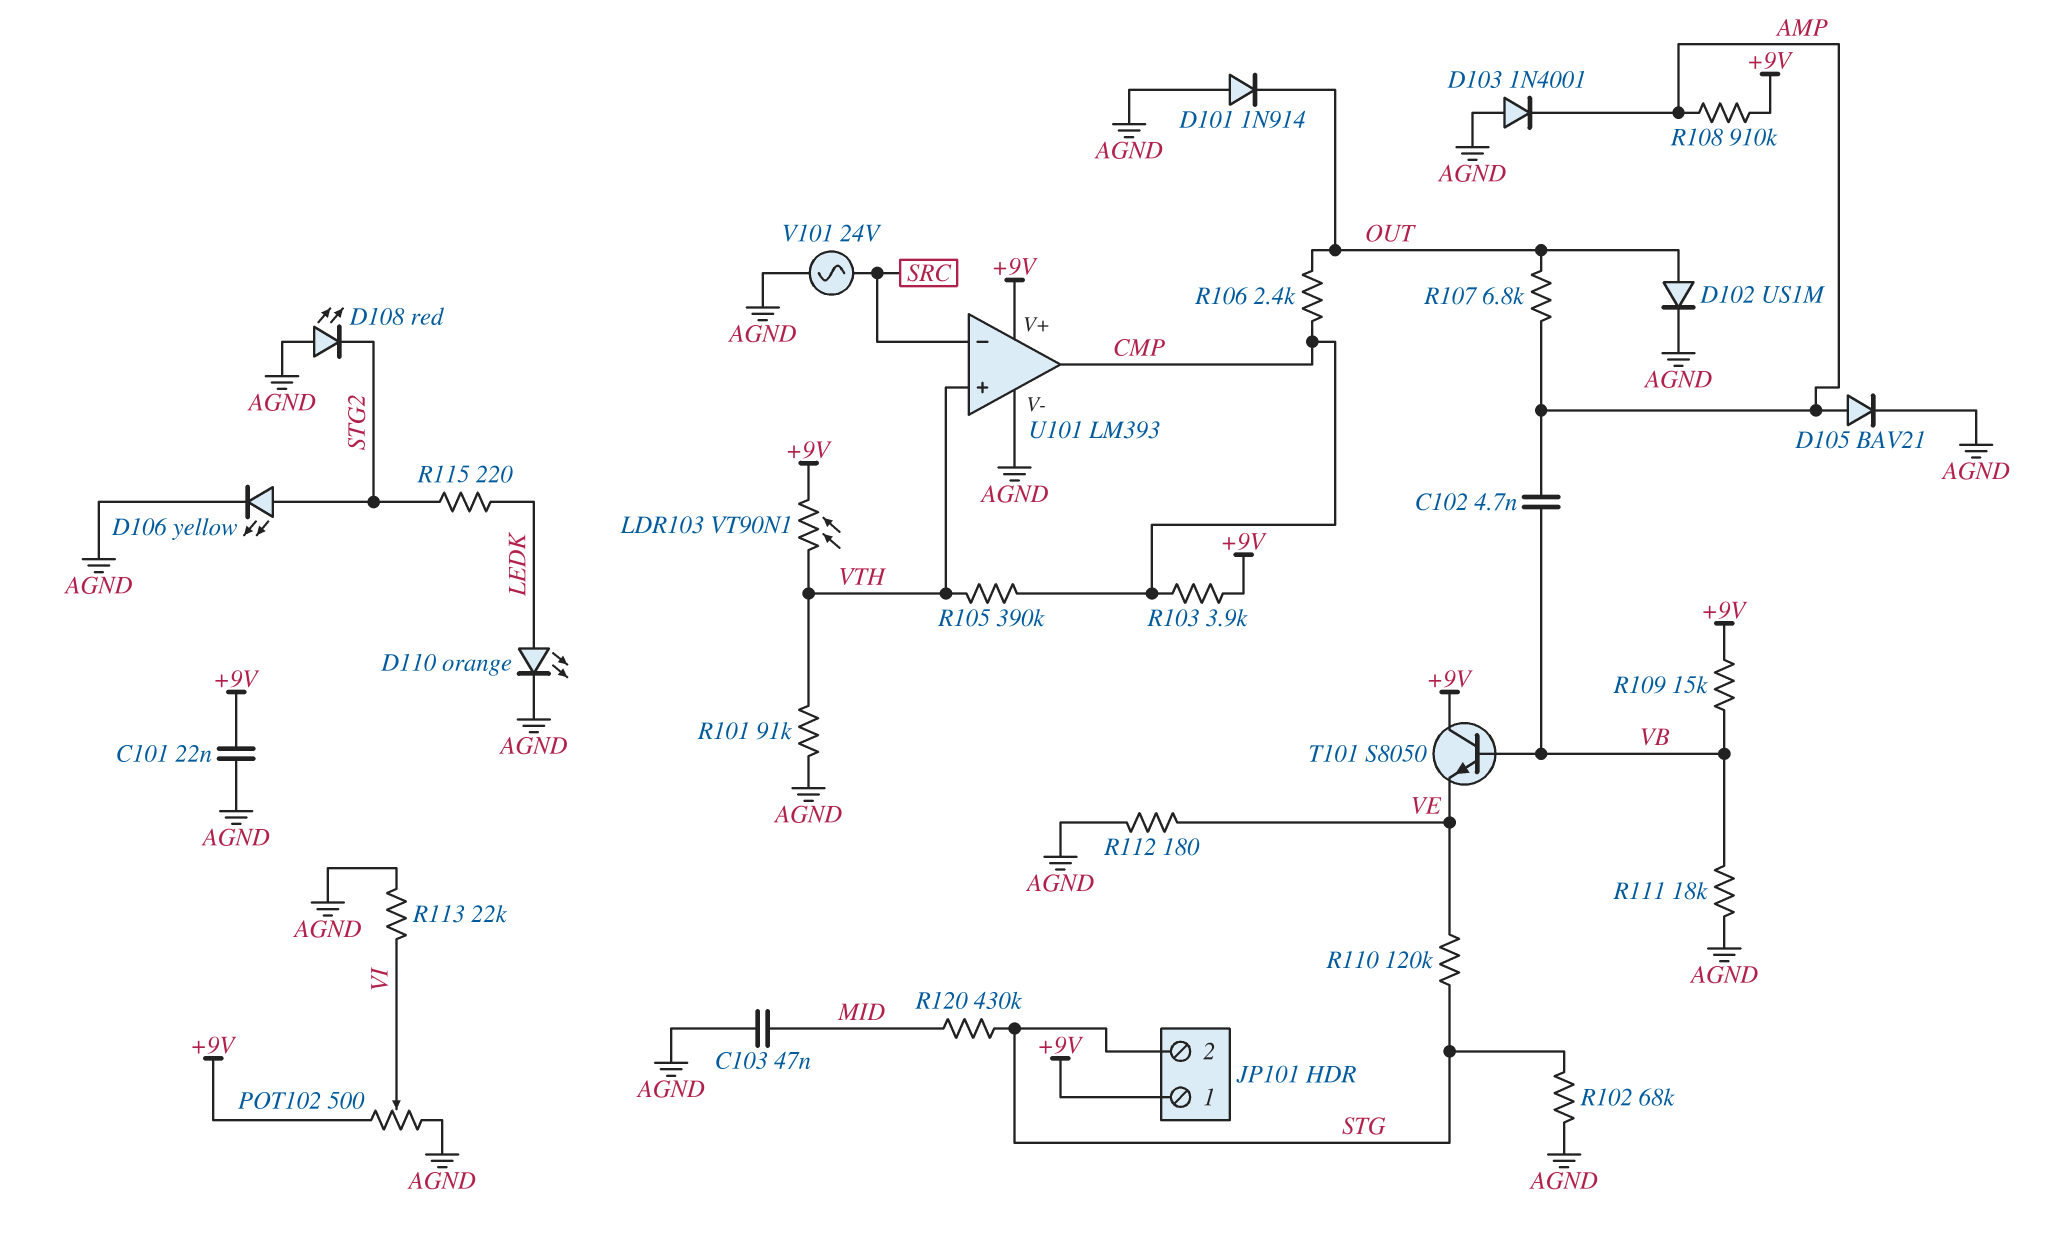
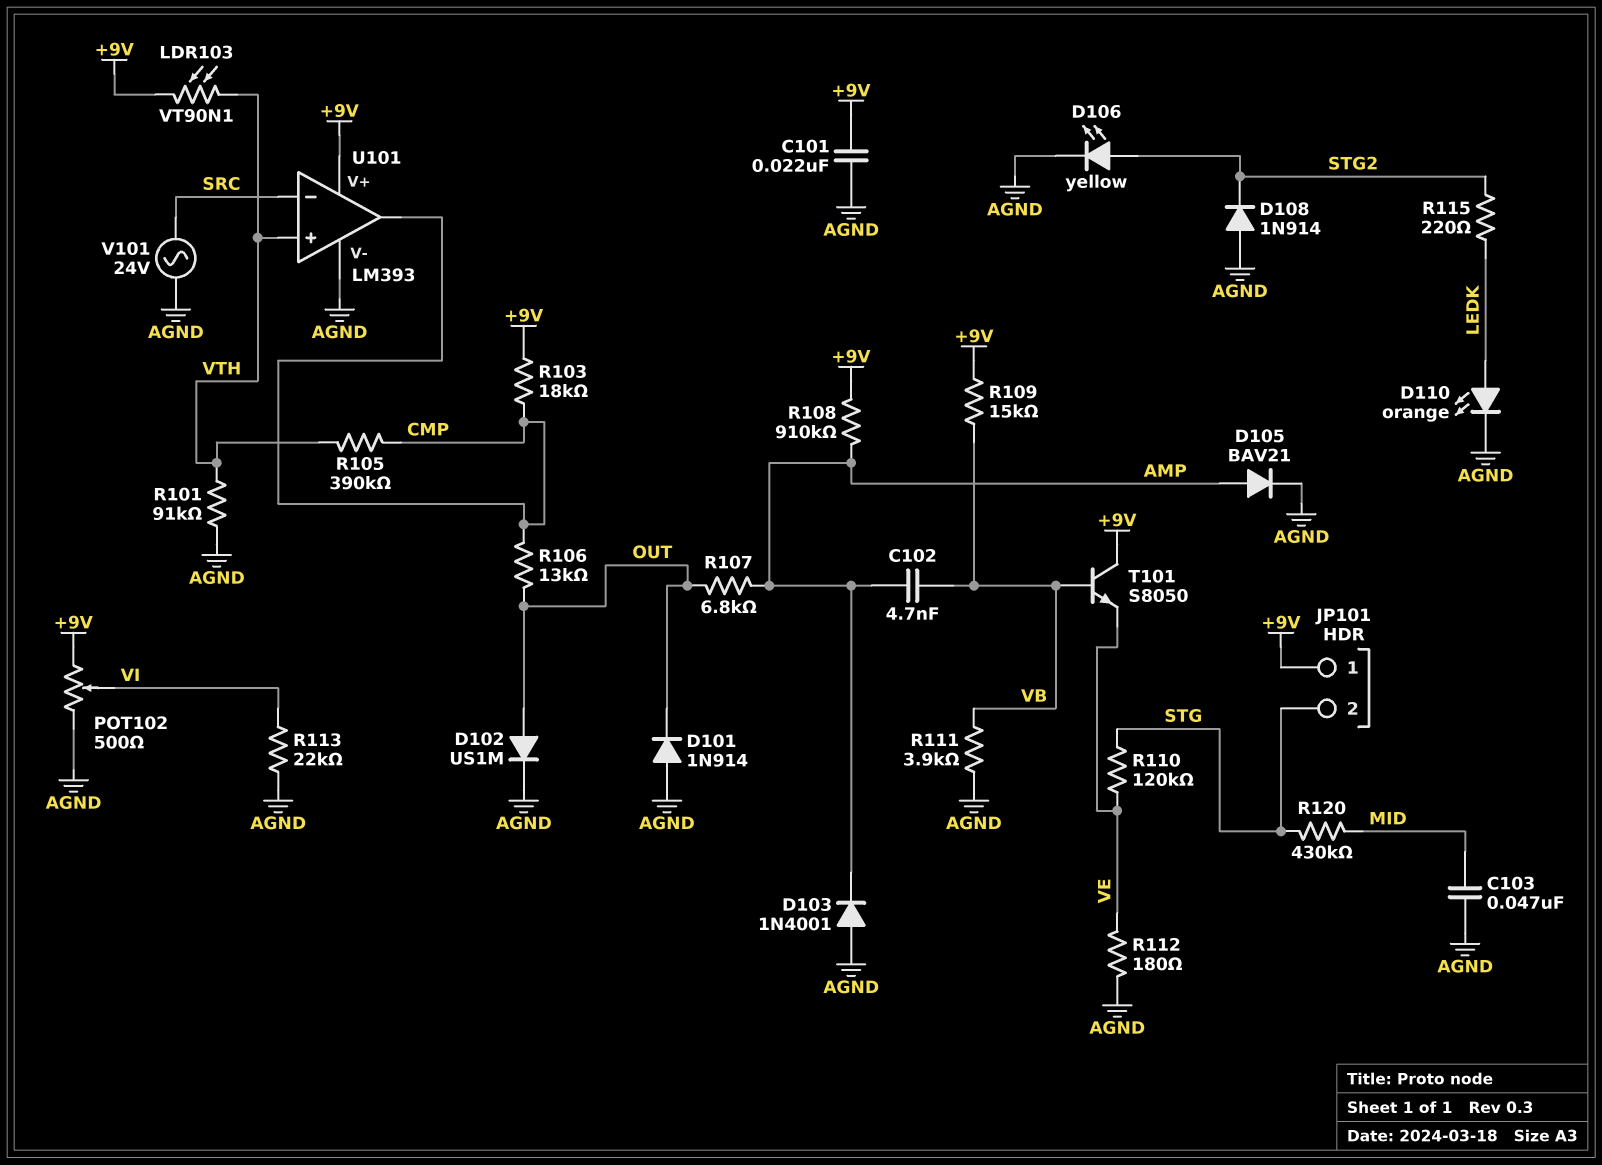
D108: LED red (A AGND, K STG2) -> diode 1N914 (A AGND, K STG2)
R102: 68k (AGND, STG) -> none
R103: 3.9k (+9V, CMP) -> 18k (+9V, CMP)
R106: 2.4k (CMP, OUT) -> 13k (CMP, OUT)
R111: 18k (AGND, VB) -> 3.9k (AGND, VB)

